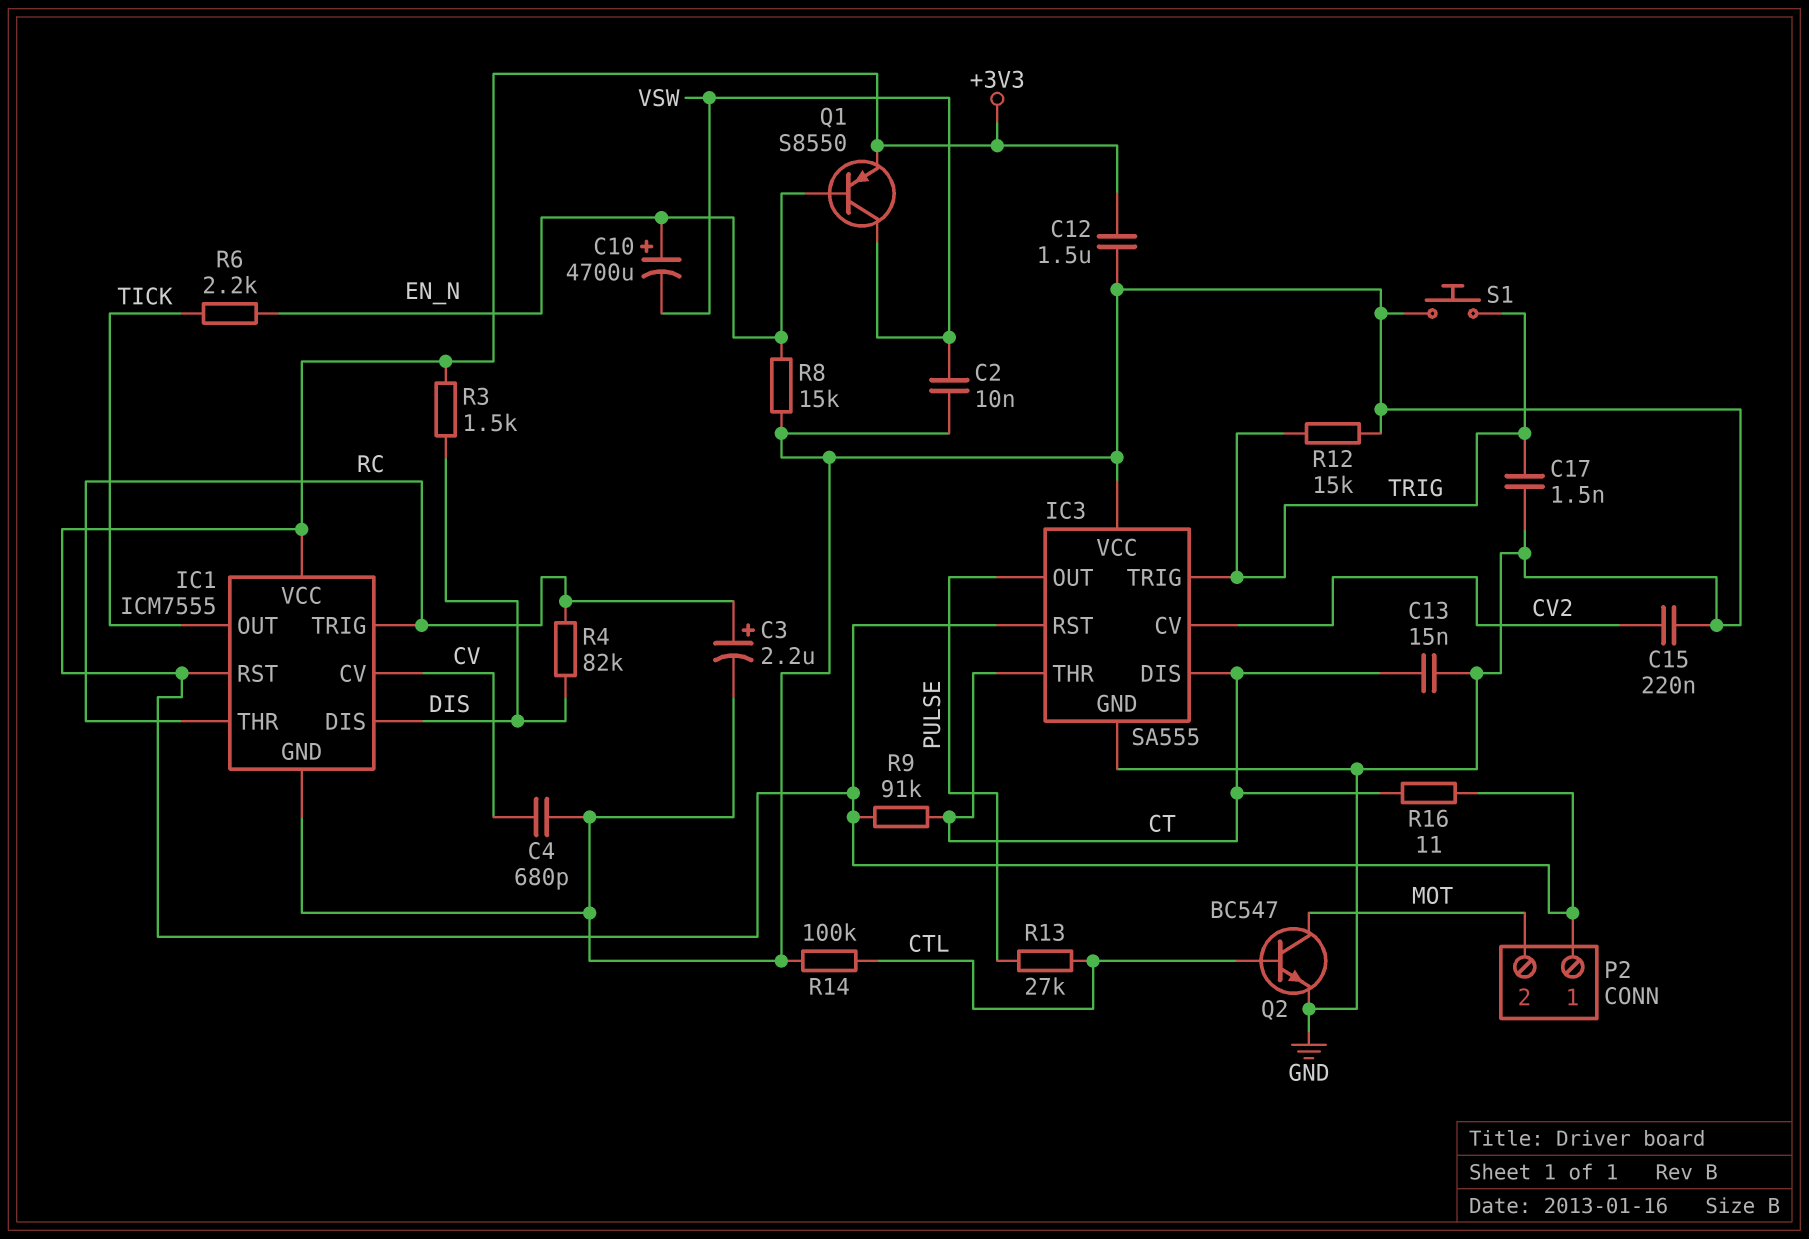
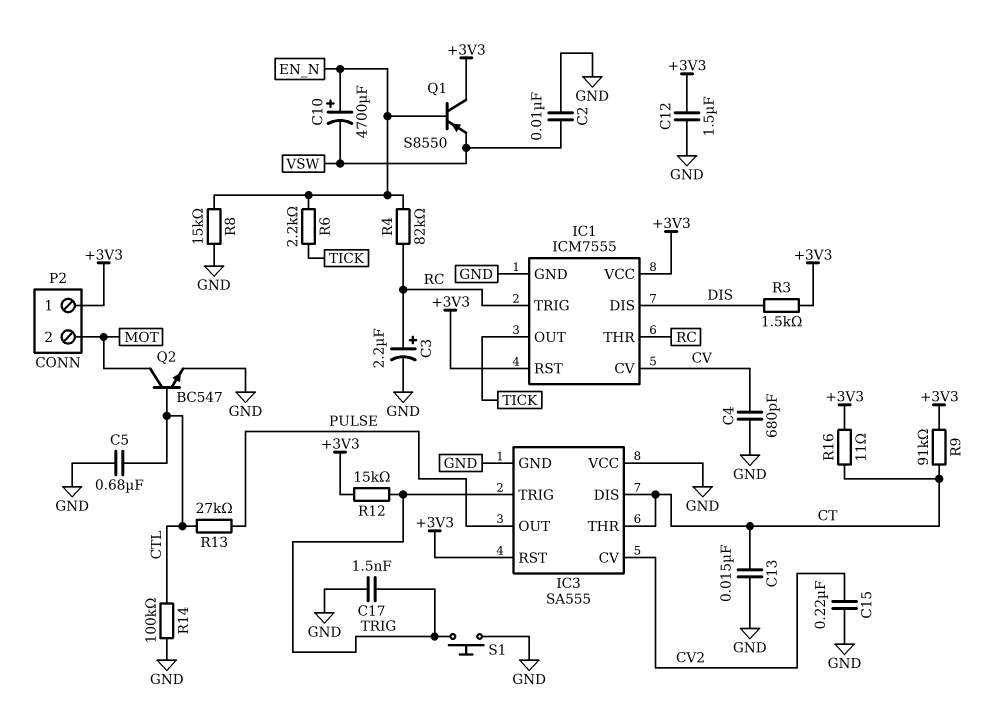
C5: none -> 680nF (CTL, GND)
Q1: PNP S8550 (B EN_N, C VSW, E +3V3) -> PNP S8550 (B EN_N, C +3V3, E VSW)
R4: 82k (DIS, RC) -> 82k (EN_N, RC)
R12: 15k (GND, TRIG) -> 15k (+3V3, TRIG)

